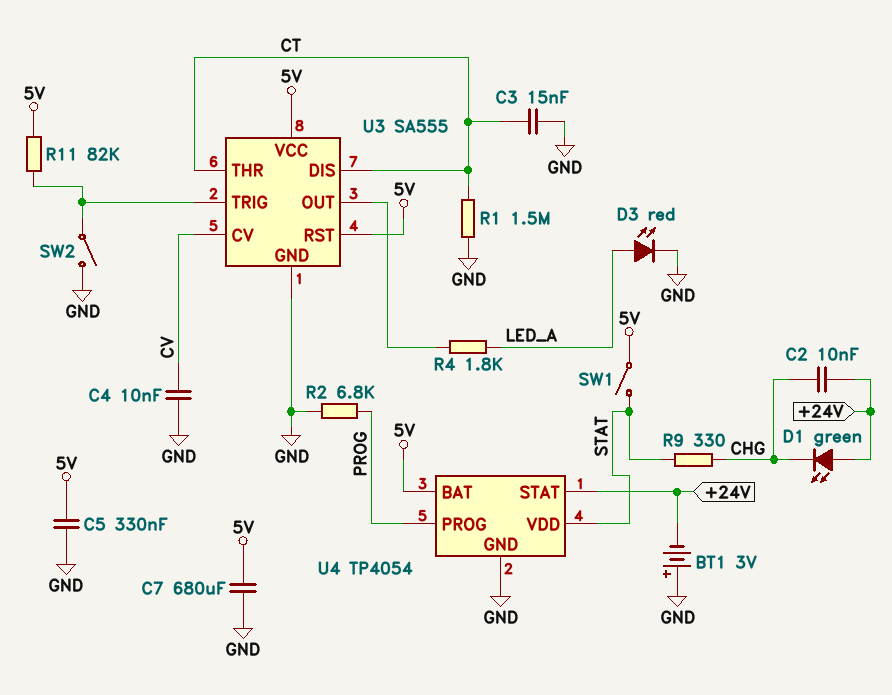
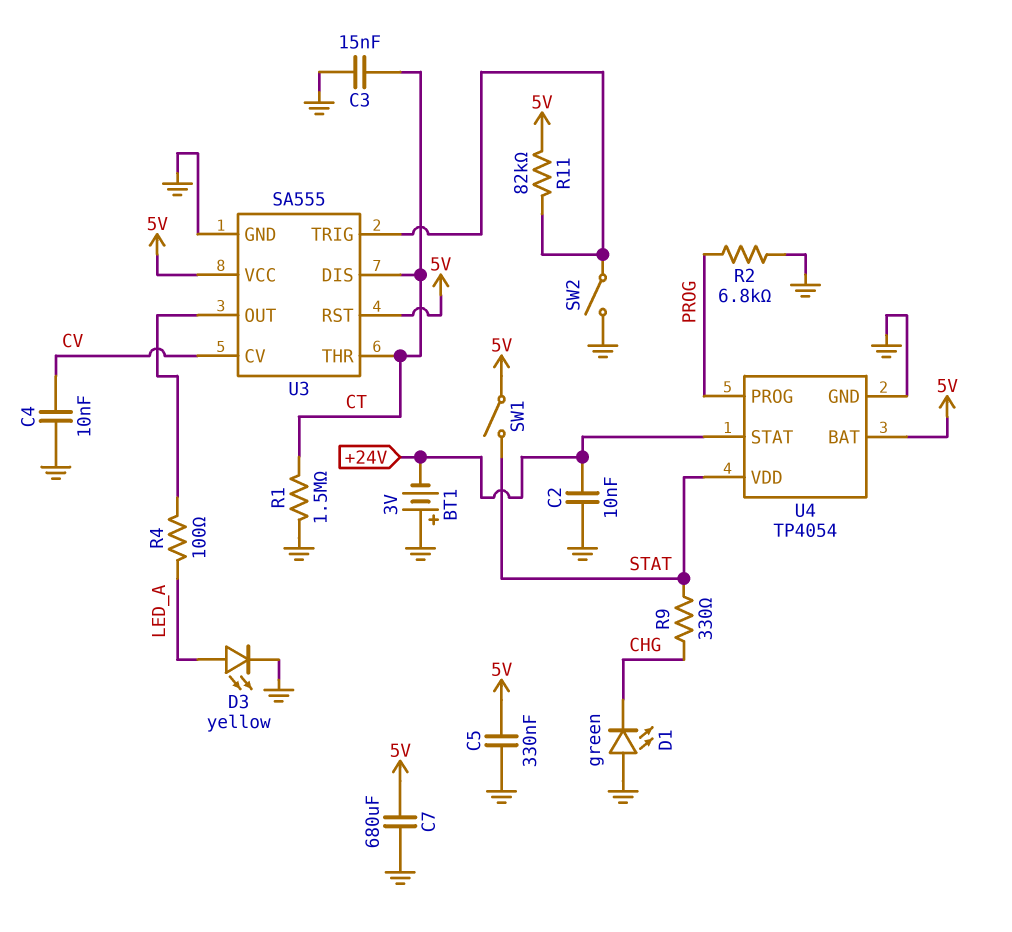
C2: 10nF (+24V, CHG) -> 10nF (+24V, GND)
D1: LED green (A +24V, K CHG) -> LED green (A GND, K CHG)
D3: LED red (A LED_A, K GND) -> LED yellow (A LED_A, K GND)
R4: 1.8k (LED_A, U3/OUT) -> 100 (LED_A, U3/OUT)

